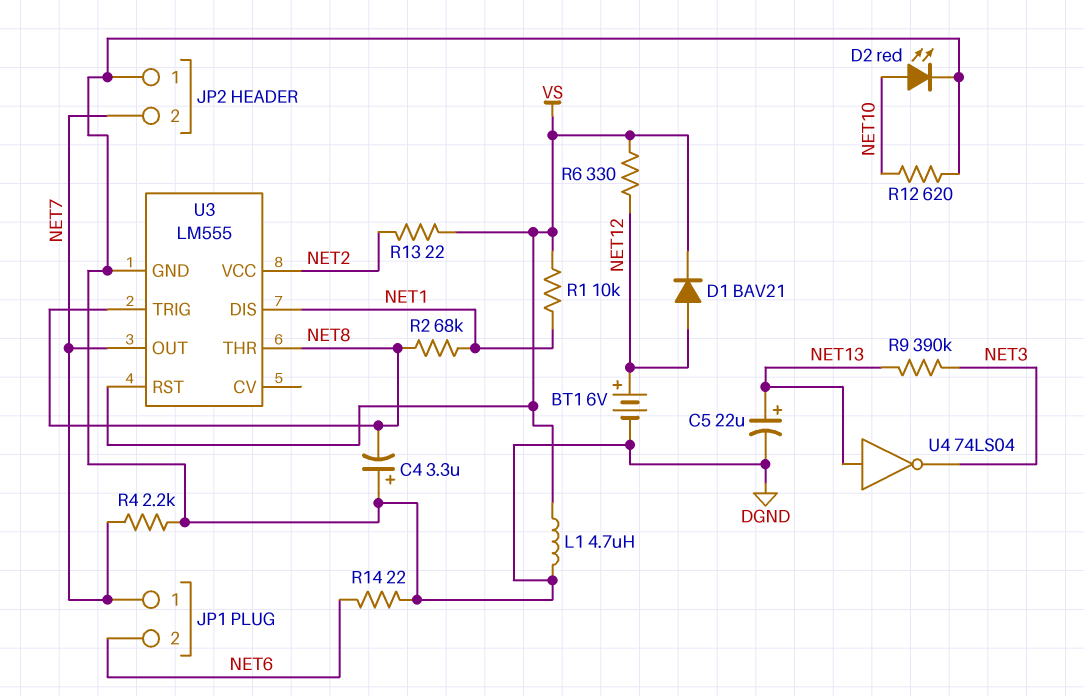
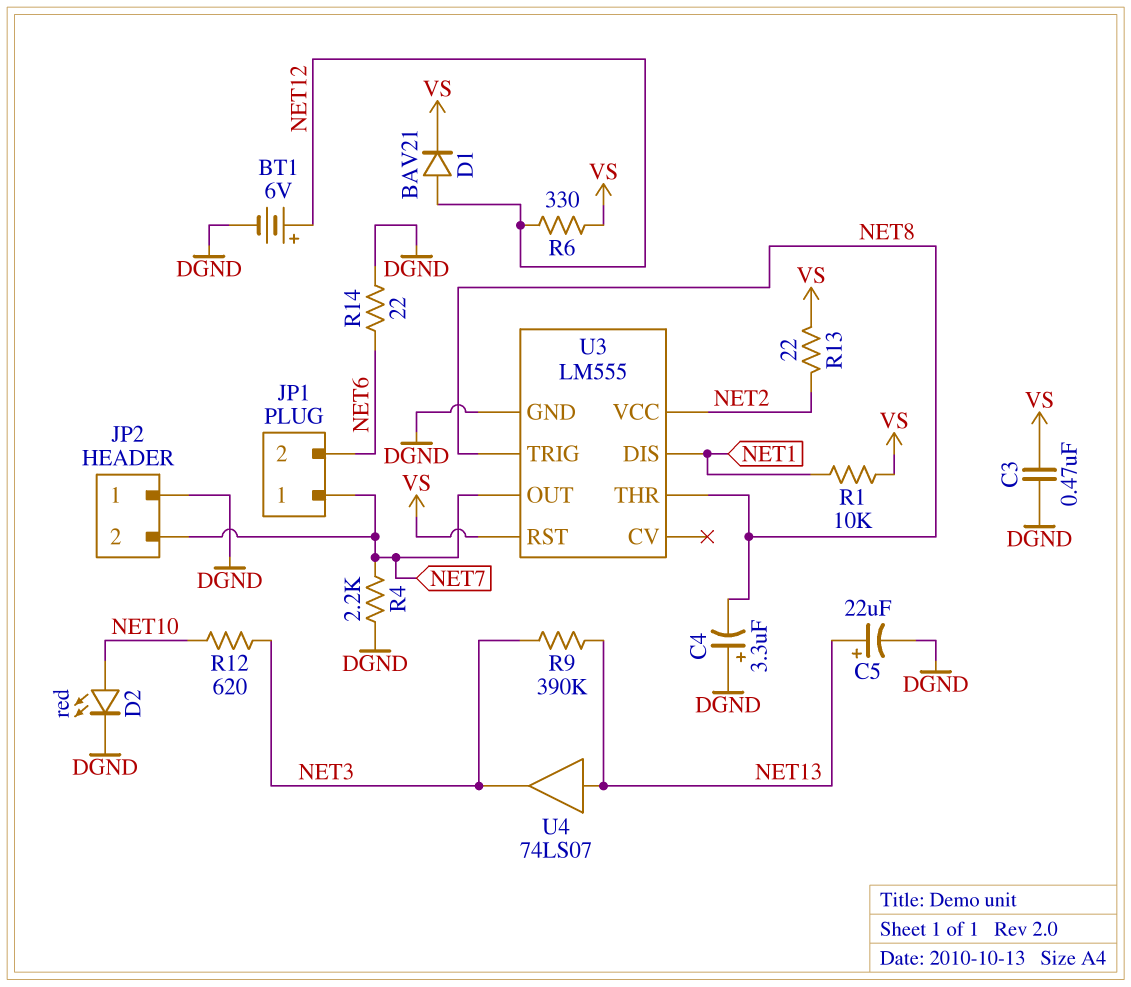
C3: none -> 470nF (DGND, VS)
L1: 4.7uH (DGND, VS) -> none
R2: 68k (NET1, NET8) -> none
R12: 620 (DGND, NET10) -> 620 (NET3, NET10)
U4: NOT 74LS04 (in NET13, out NET3) -> buffer 74LS07 (in NET13, out NET3)

